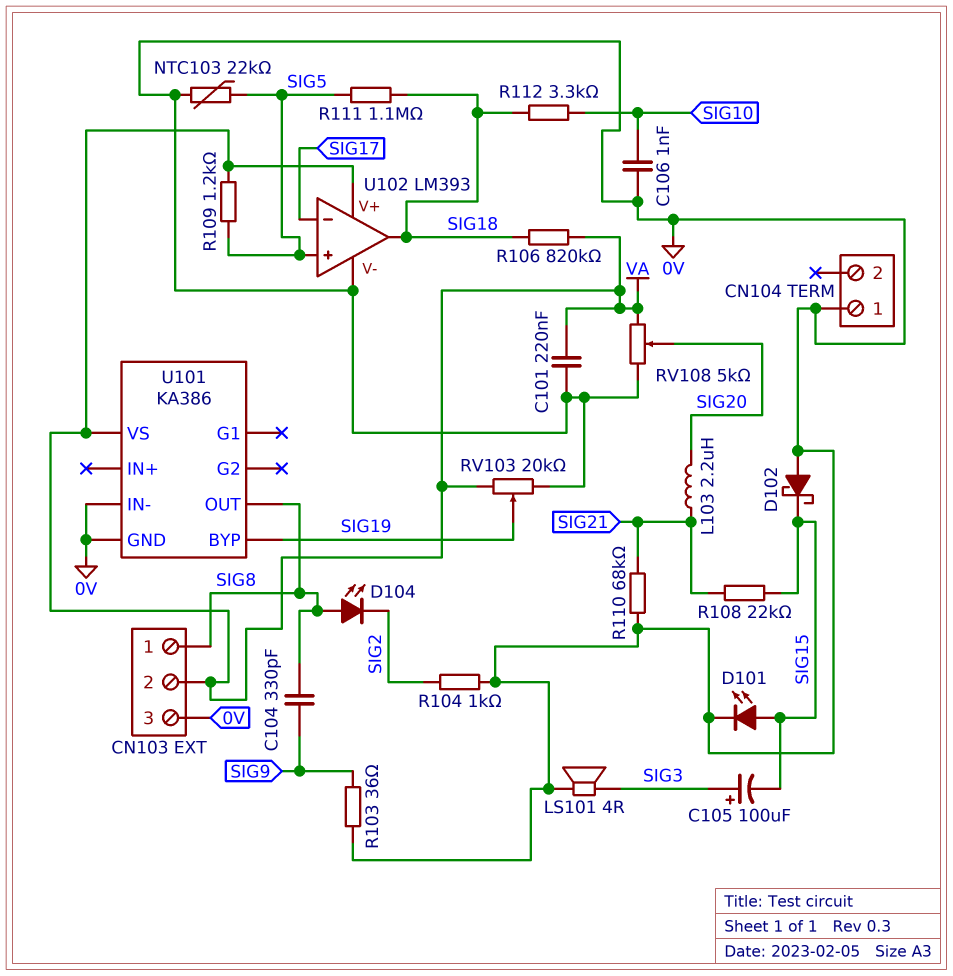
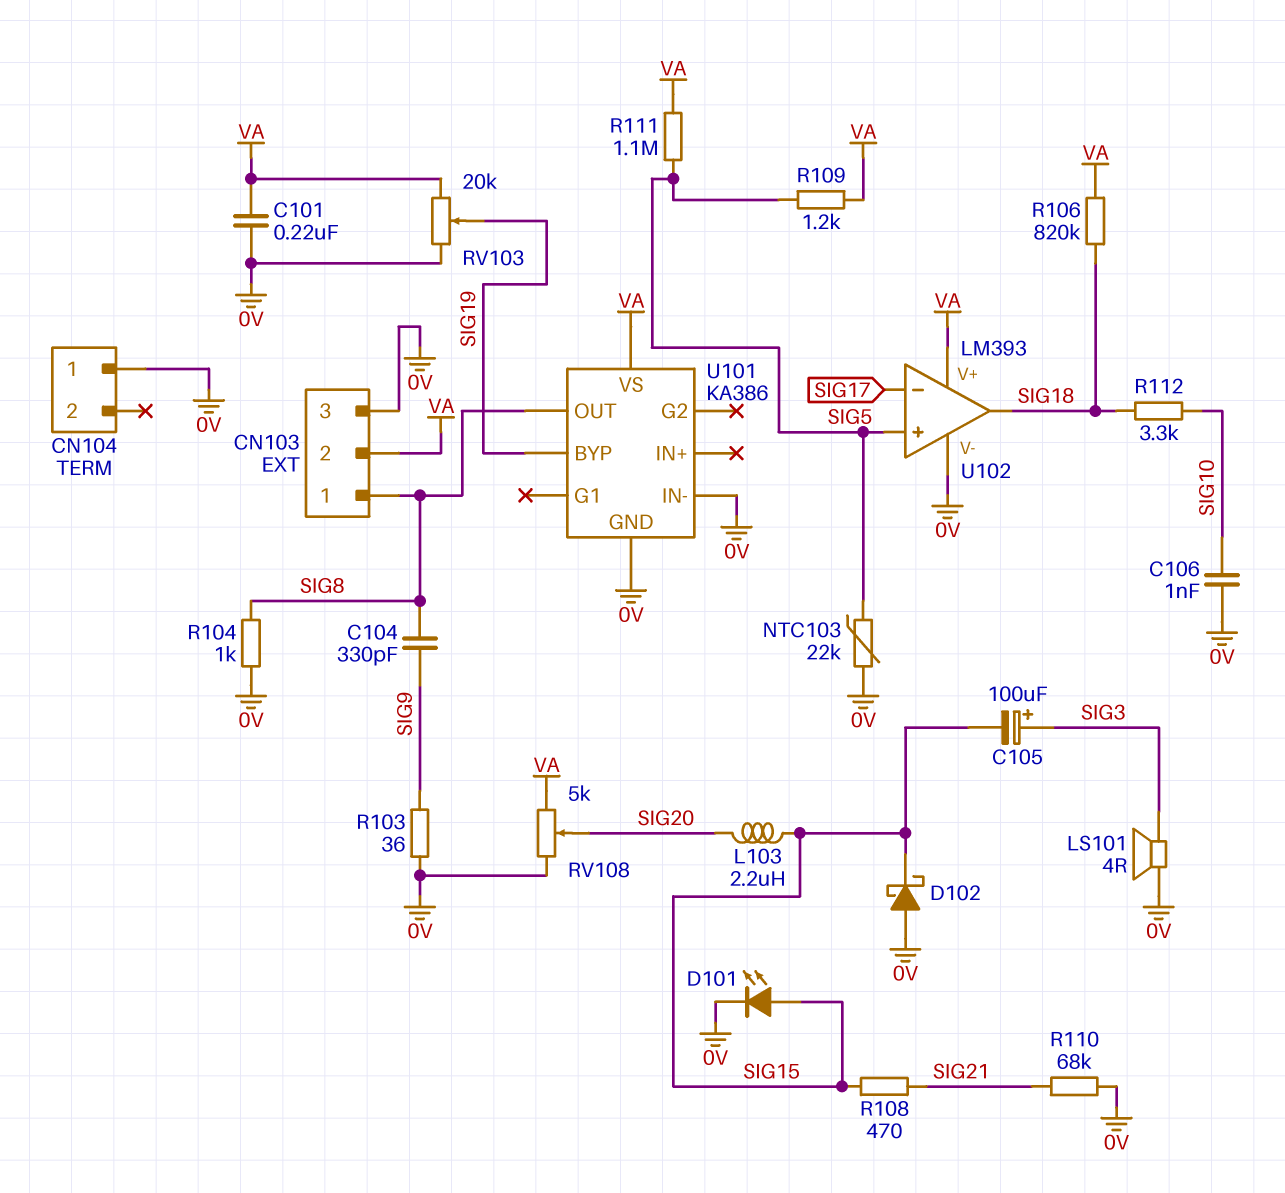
D104: LED (A SIG8, K SIG2) -> none
L103: 2.2uH (SIG20, SIG21) -> 2.2uH (SIG15, SIG20)
R104: 1k (0V, SIG2) -> 1k (0V, SIG8)
R108: 22k (SIG15, SIG21) -> 470 (SIG15, SIG21)
R111: 1.1M (SIG5, SIG18) -> 1.1M (SIG5, VA)

